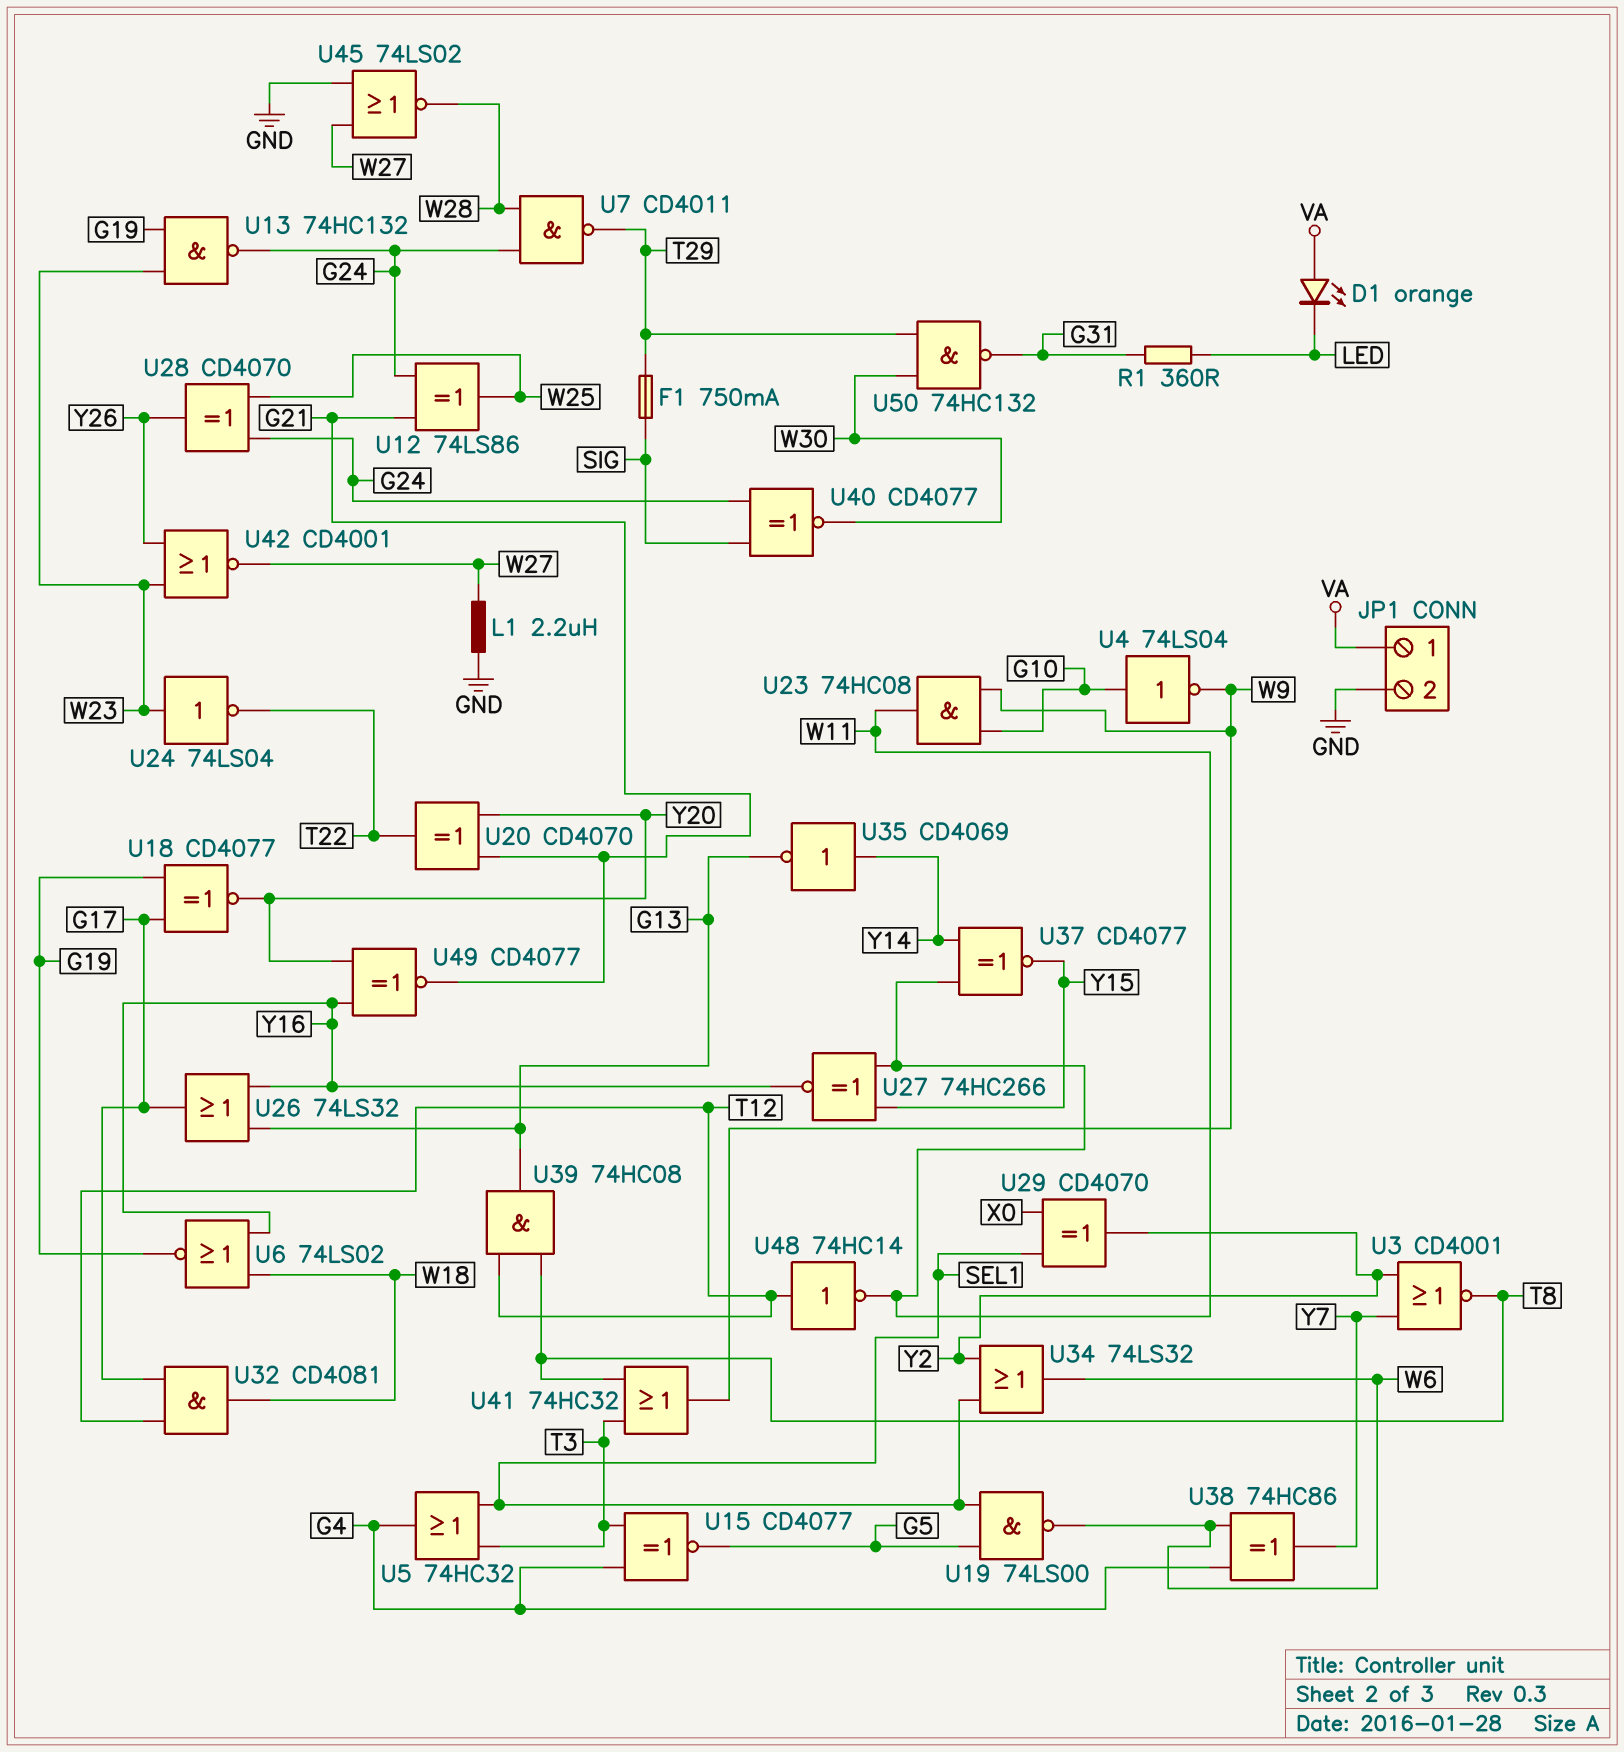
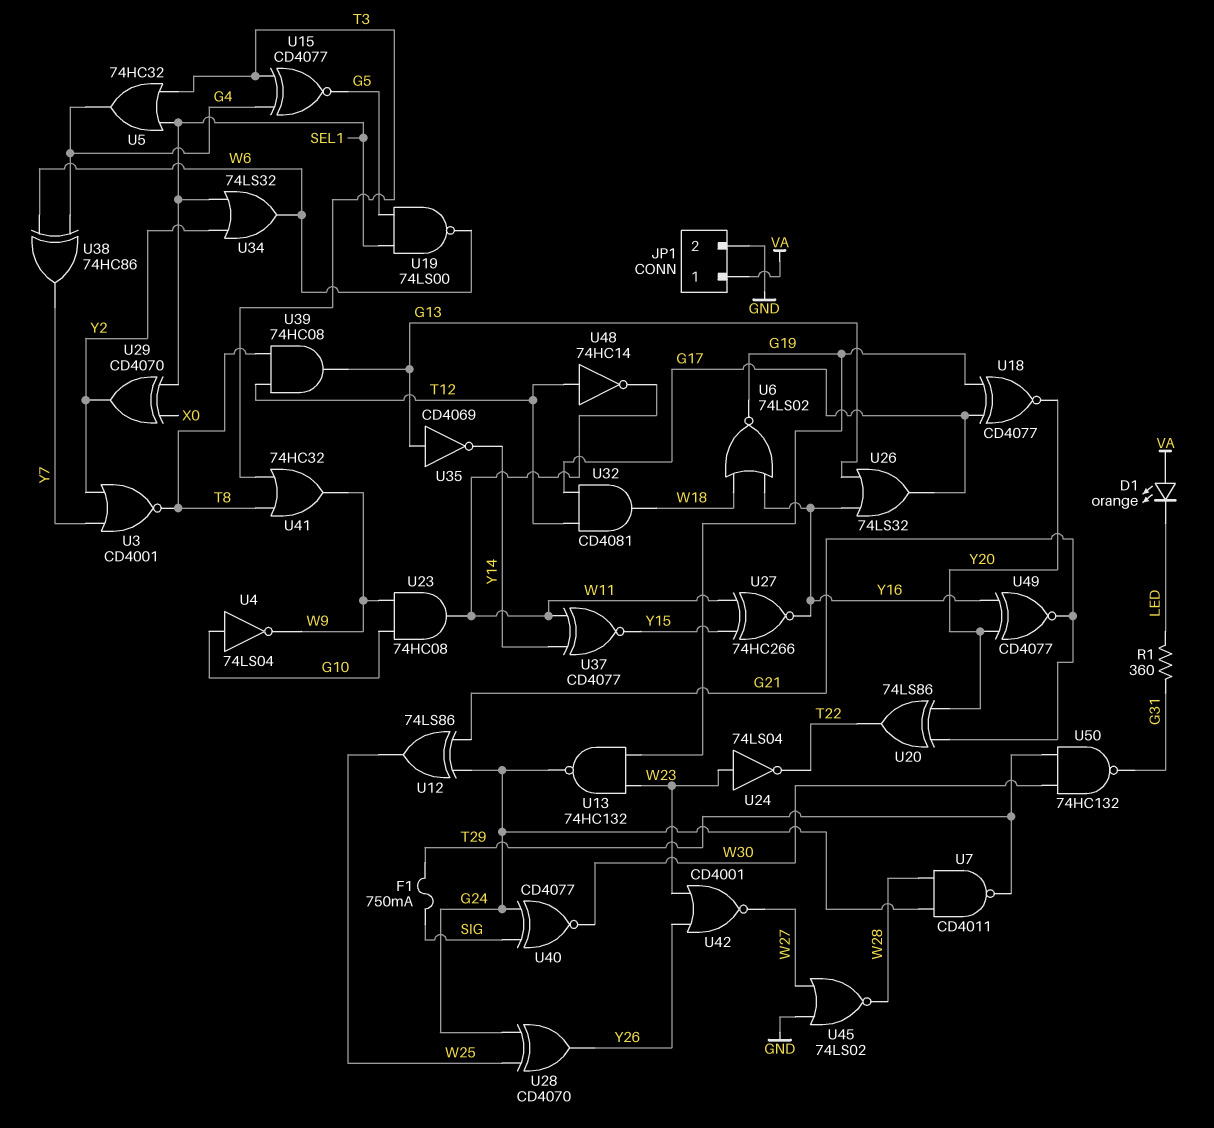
L1: 2.2uH (GND, W27) -> none
U20: XOR CD4070 (in G21, in Y20, out T22) -> XOR 74LS86 (in G21, in Y20, out T22)
U35: NOT CD4069 (in Y14, out G13) -> NOT CD4069 (in G13, out Y14)

